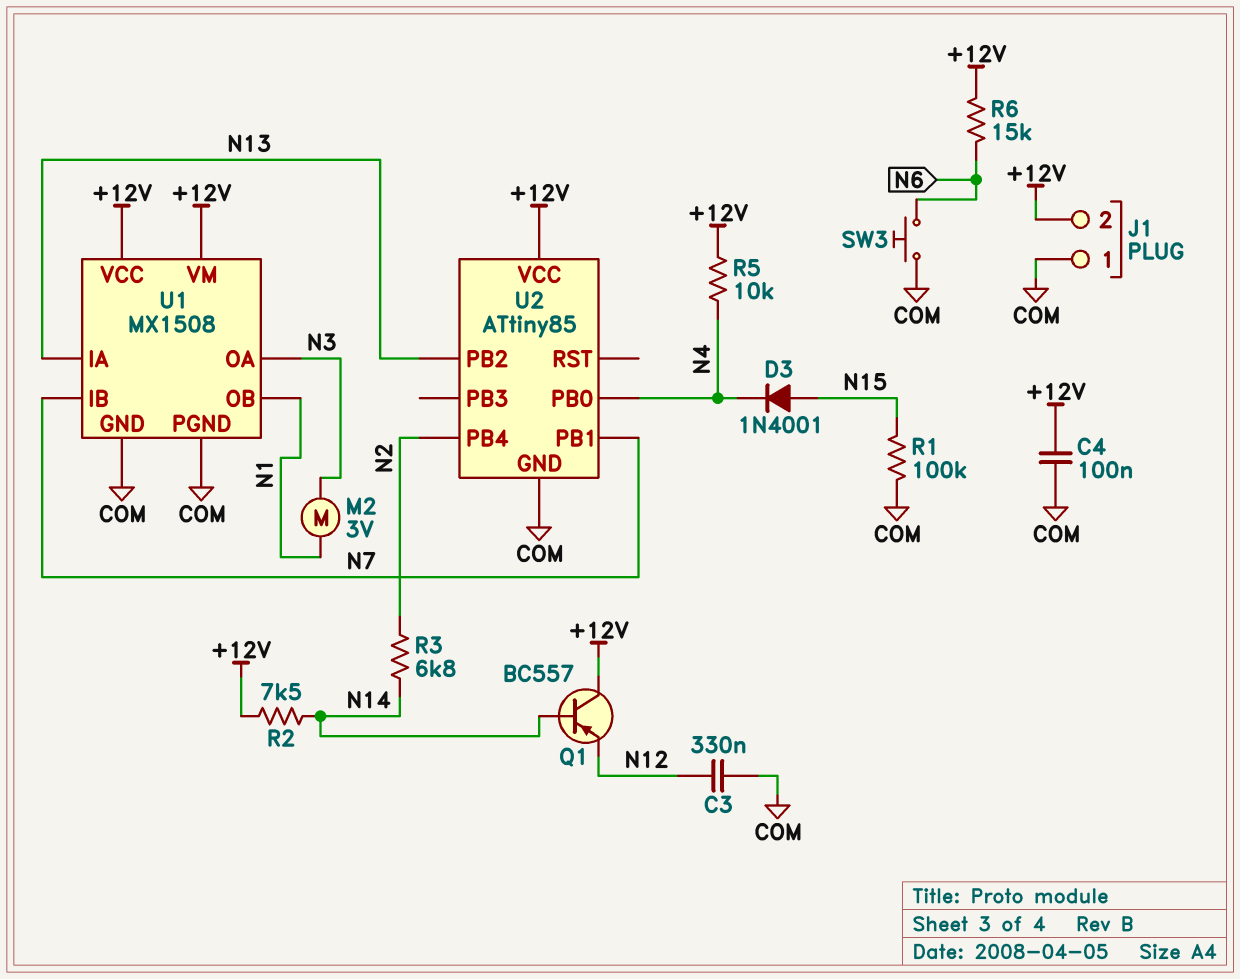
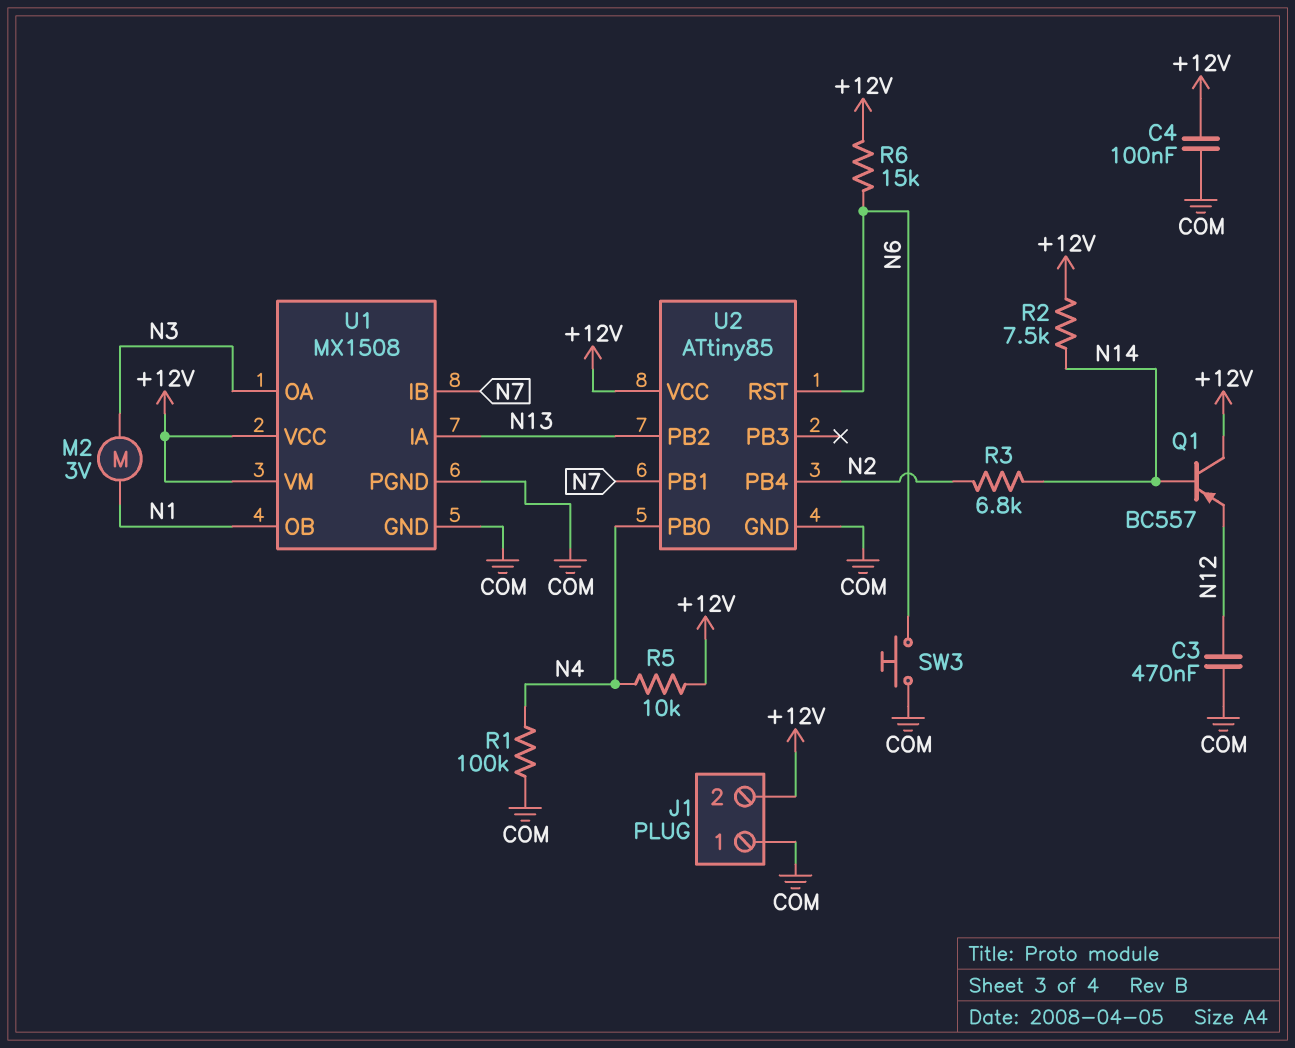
C3: 330nF (COM, N12) -> 470nF (COM, N12)
D3: diode 1N4001 (A N15, K N4) -> none
R1: 100k (COM, N15) -> 100k (COM, N4)
U2 pin RST: none -> N6

